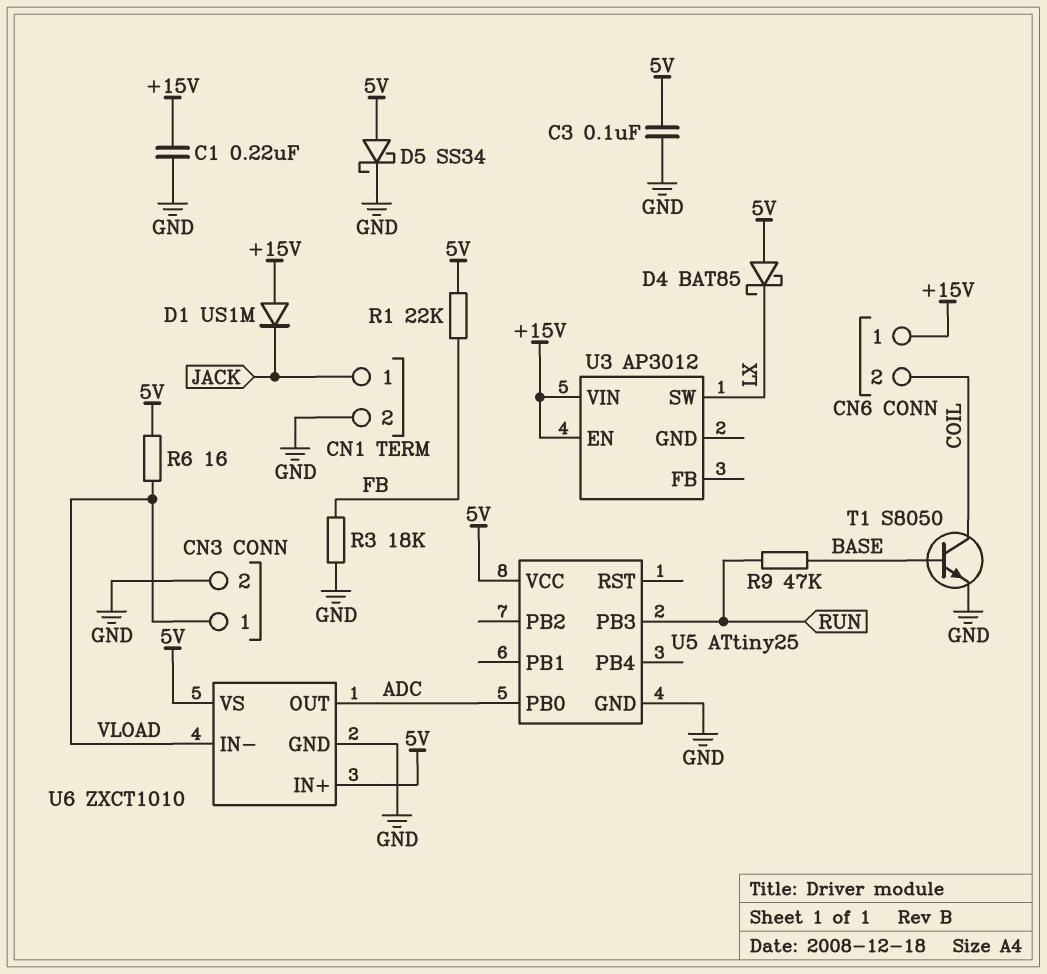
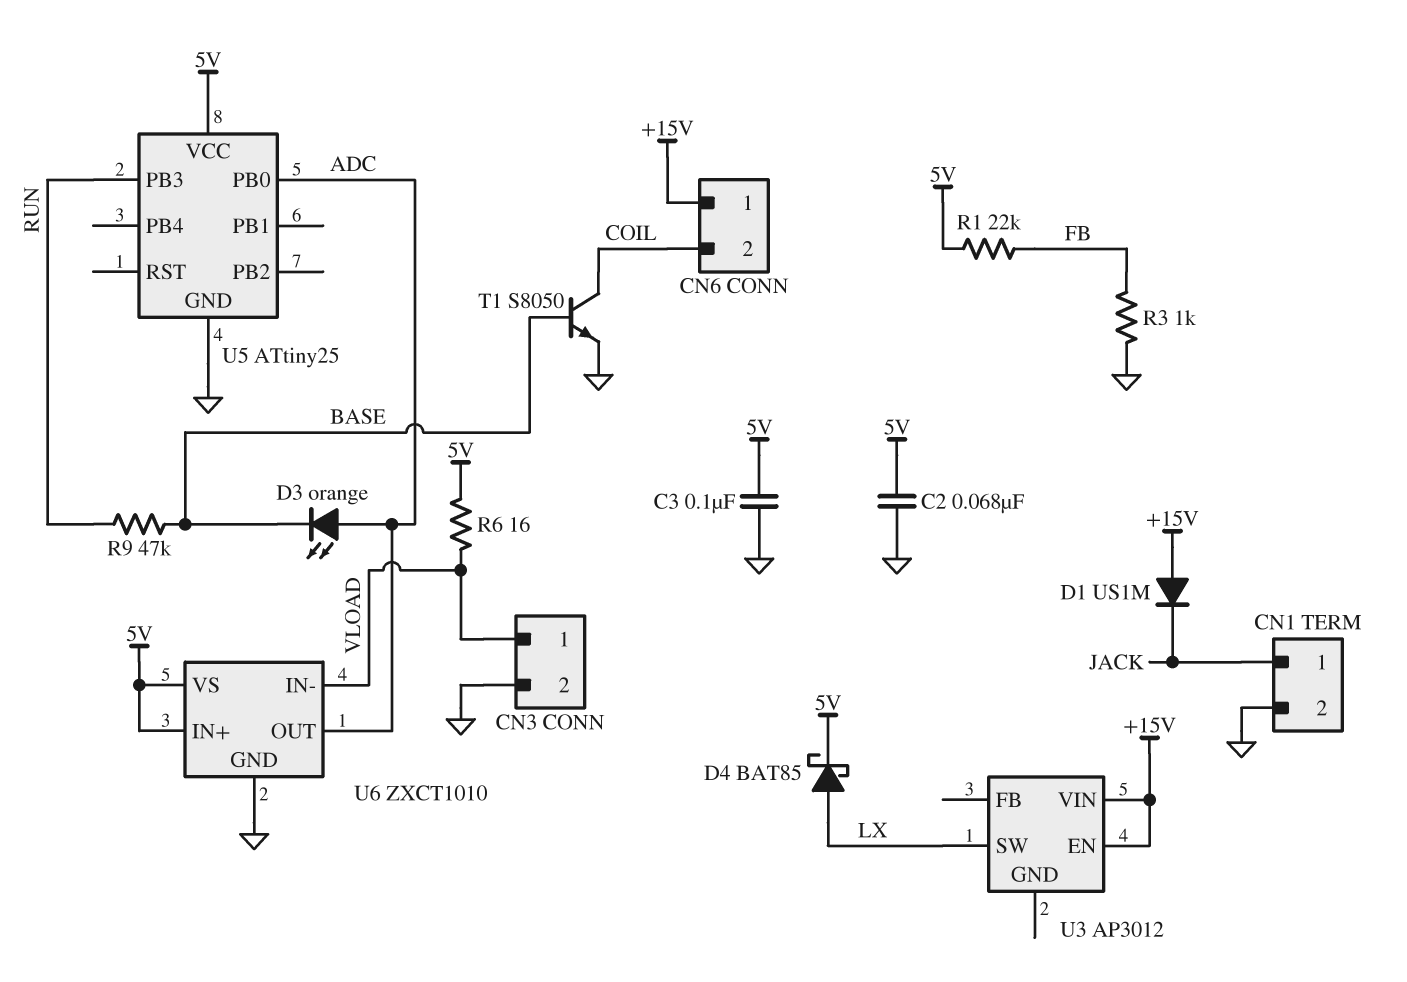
C1: 220nF (+15V, GND) -> none
C2: none -> 68nF (5V, GND)
D3: none -> LED orange (A ADC, K BASE)
D4: schottky BAT85 (A 5V, K LX) -> schottky BAT85 (A LX, K 5V)
D5: schottky SS34 (A 5V, K GND) -> none
R3: 18k (FB, GND) -> 1k (FB, GND)

